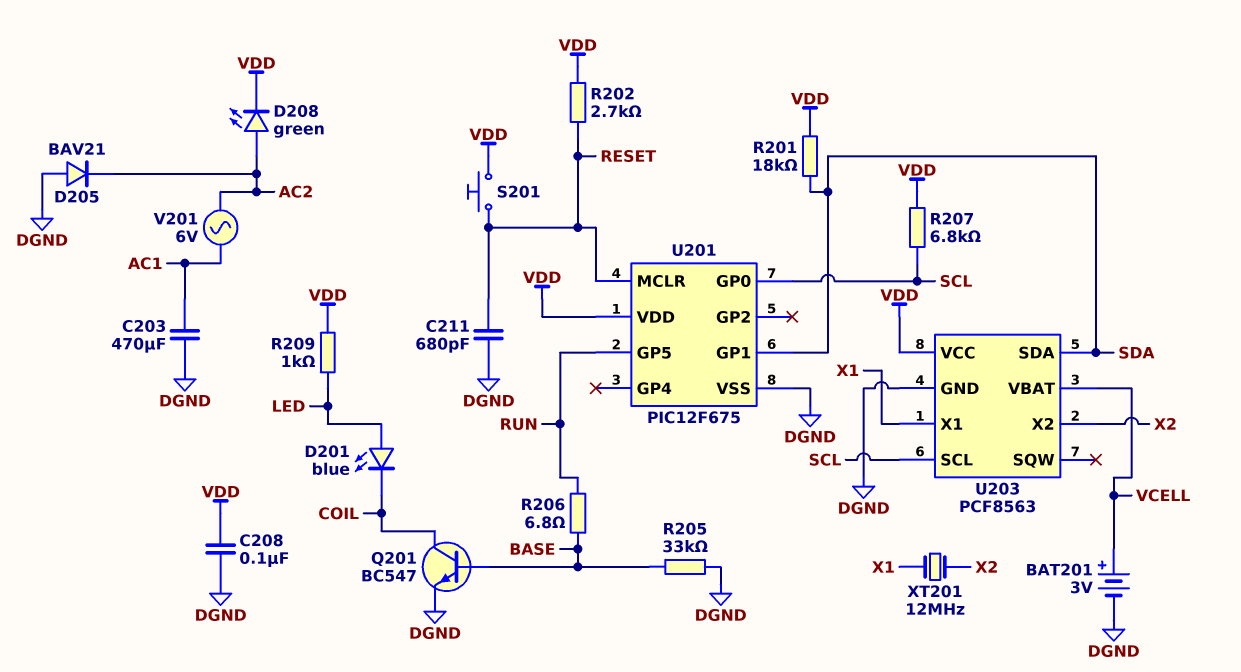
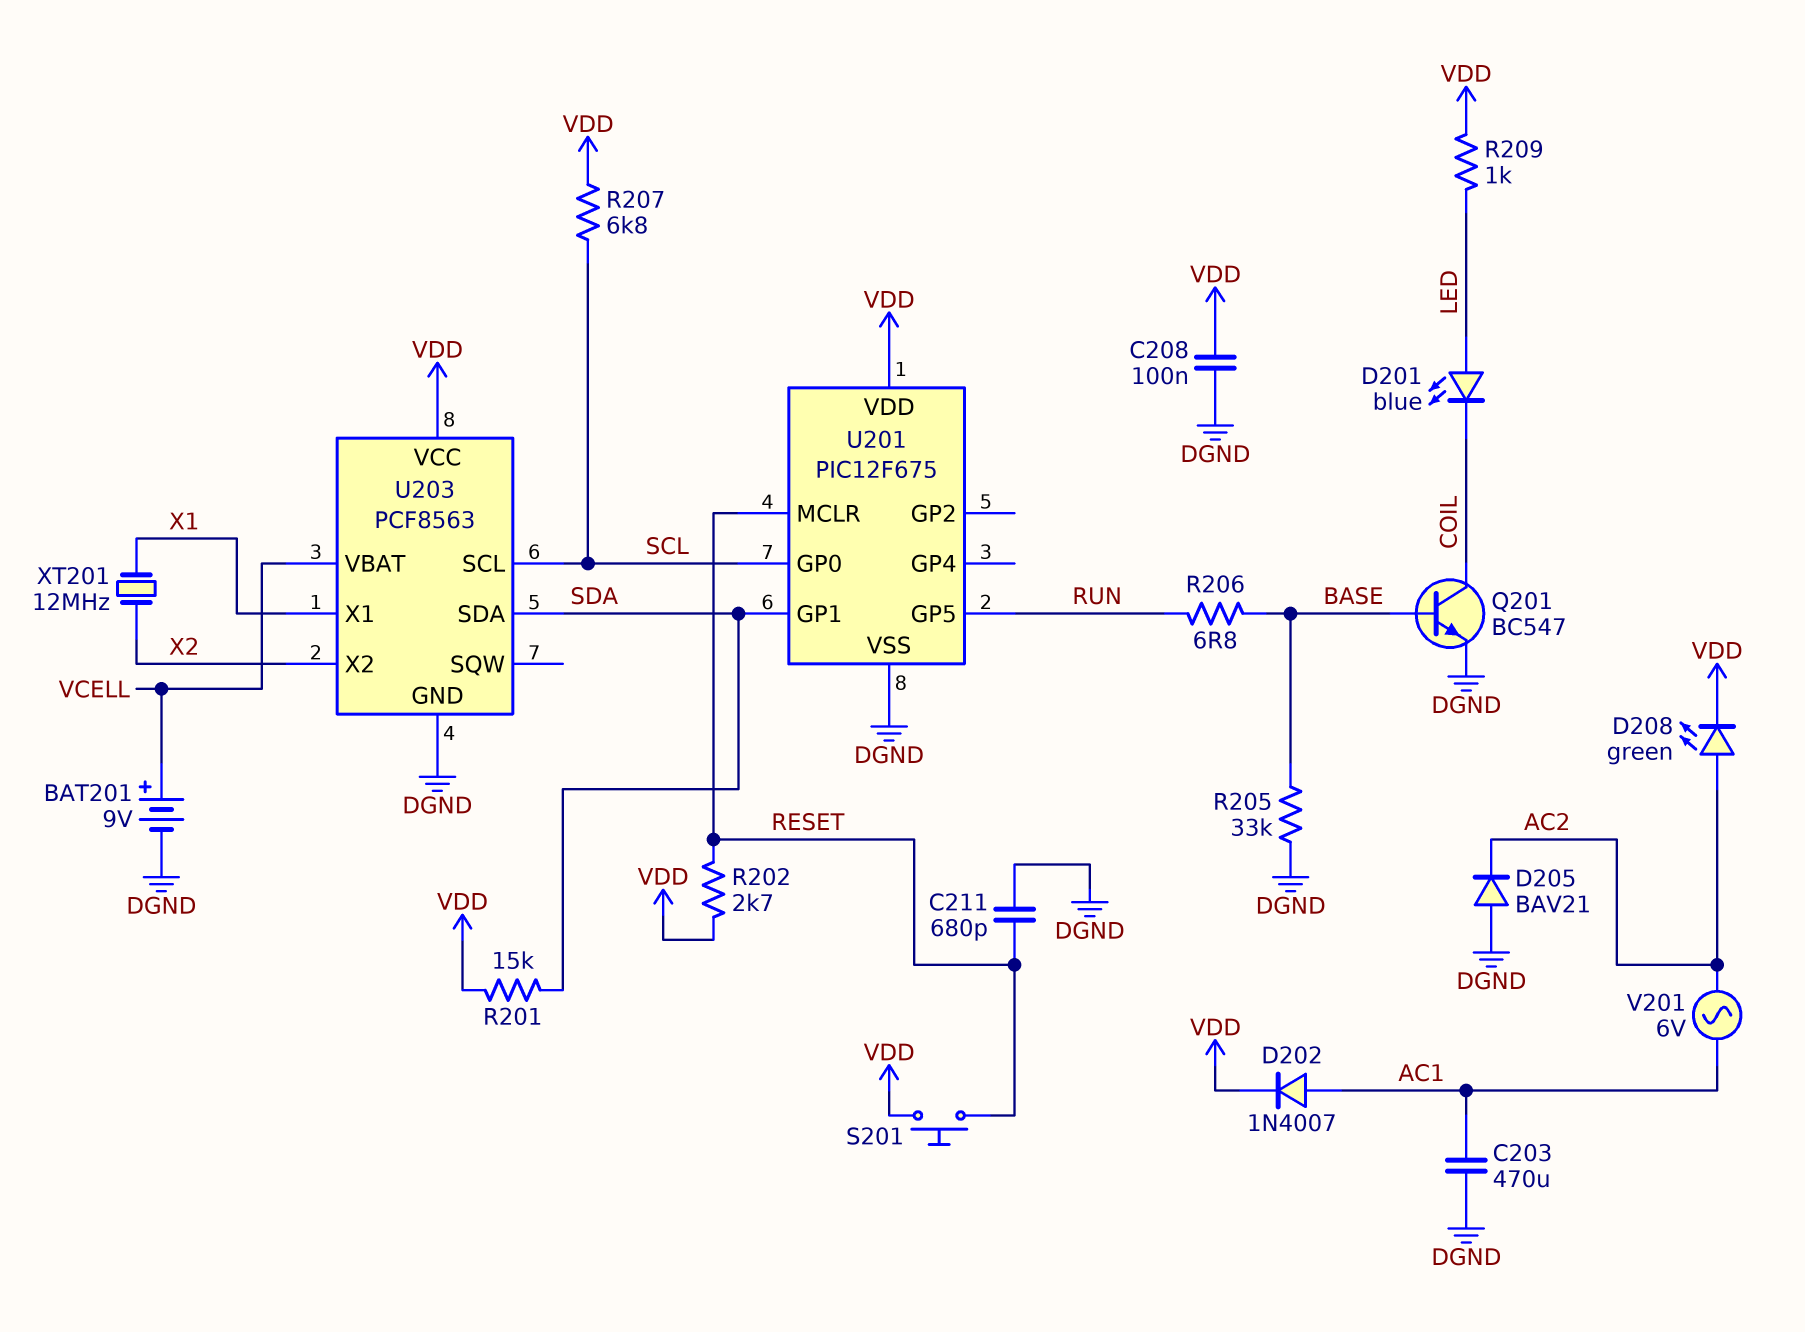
BAT201: 3V (plus VCELL, minus DGND) -> 9V (plus VCELL, minus DGND)
D202: none -> diode 1N4007 (A AC1, K VDD)
R201: 18k (SDA, VDD) -> 15k (SDA, VDD)

